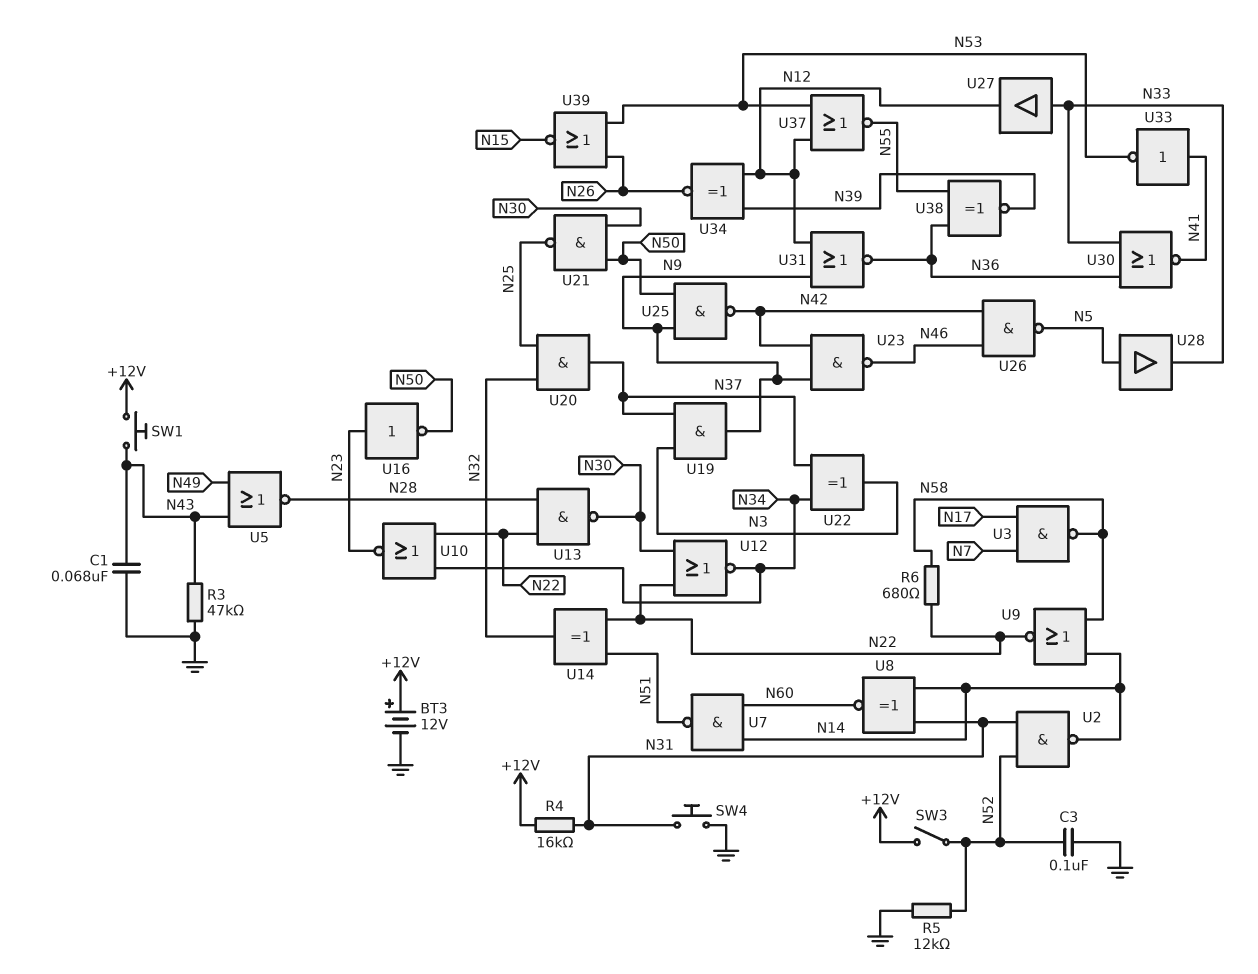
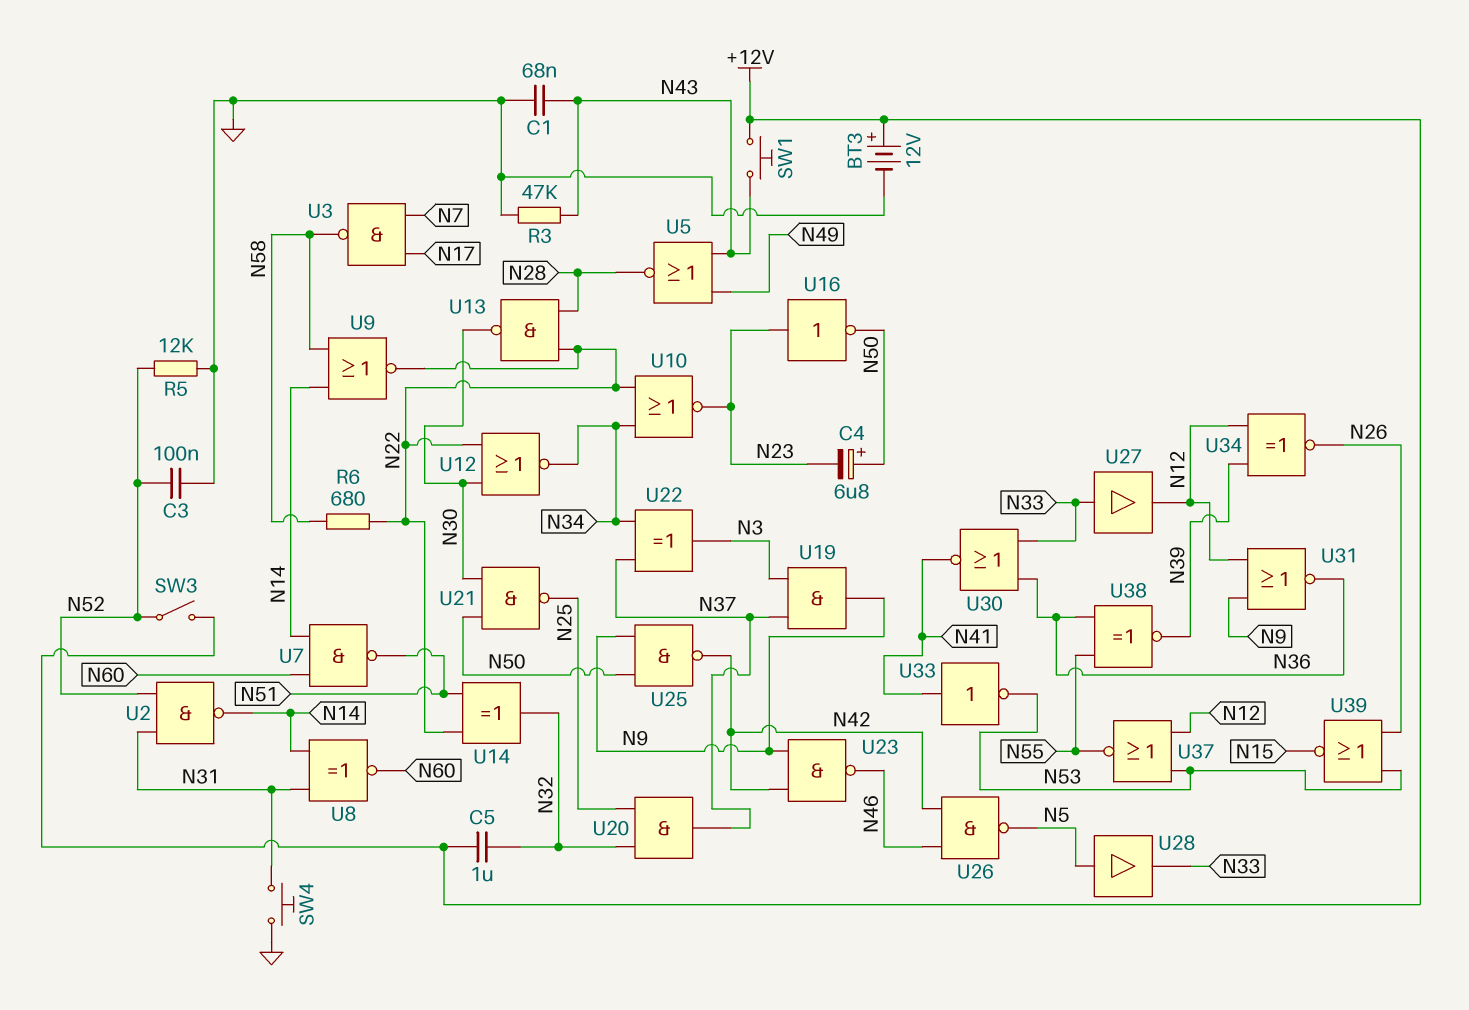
C4: none -> 6.8uF (plus N50, minus N23)
C5: none -> 1uF (+12V, N32)
R4: 16k (+12V, N31) -> none

